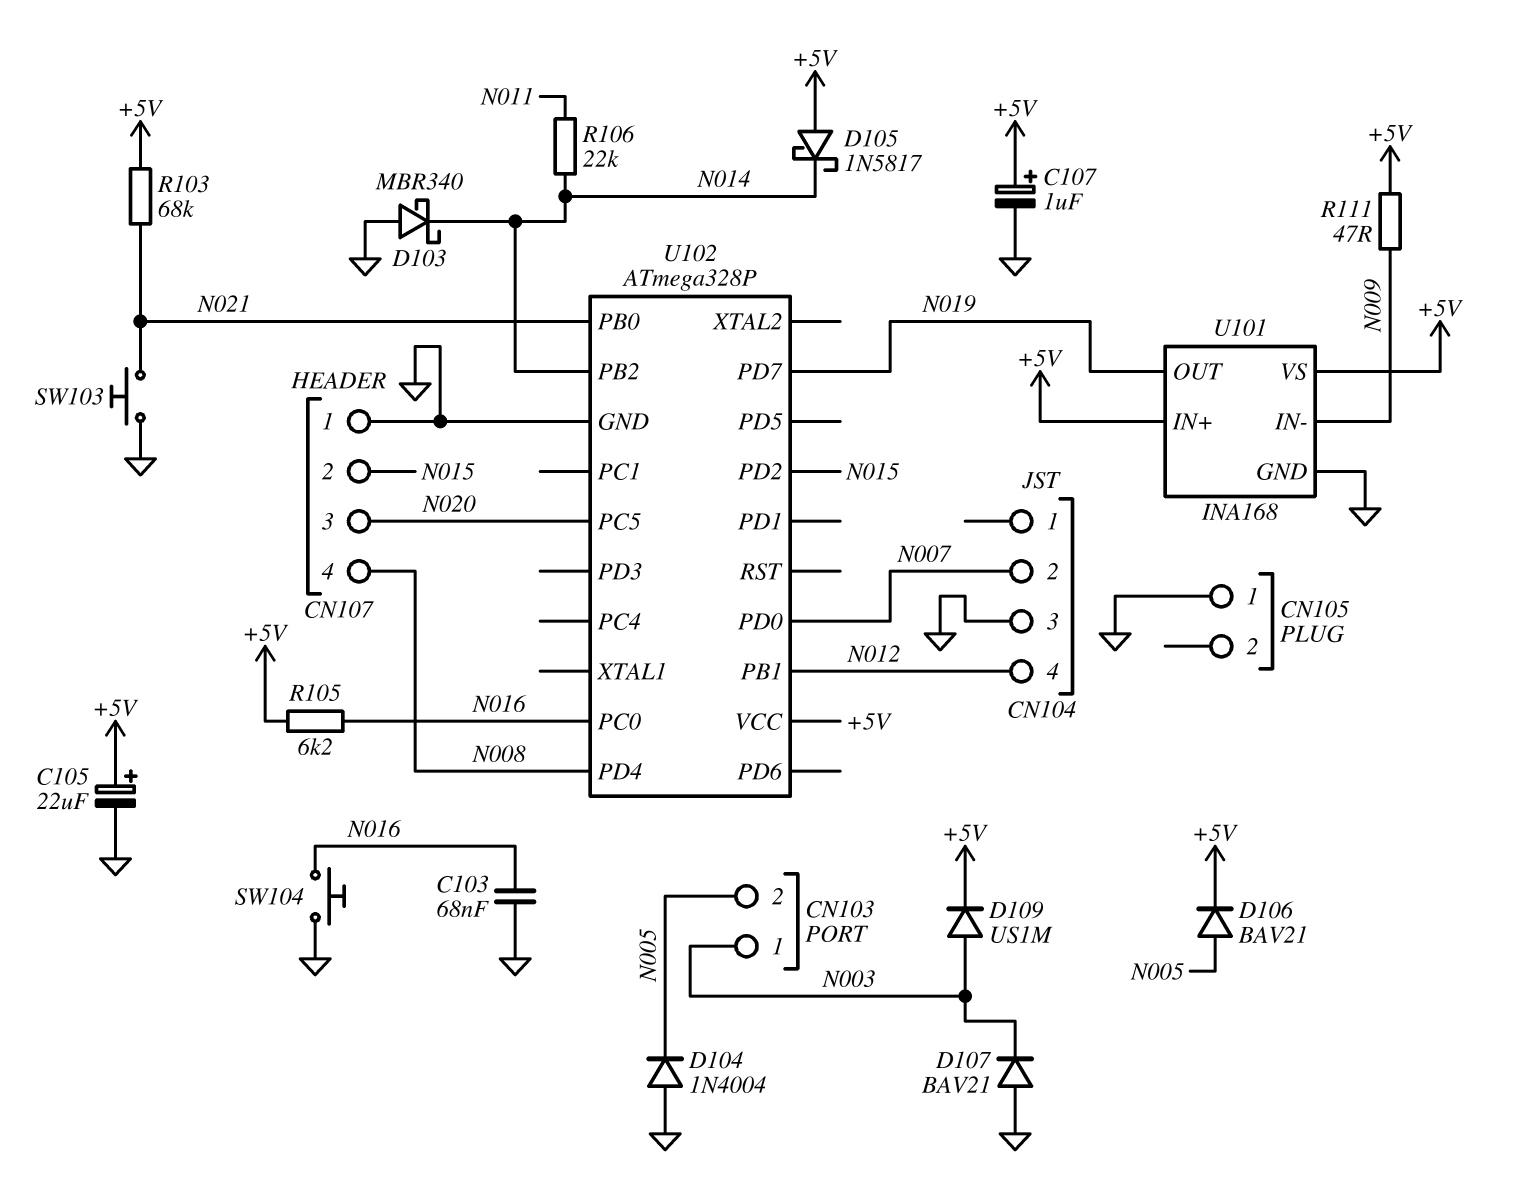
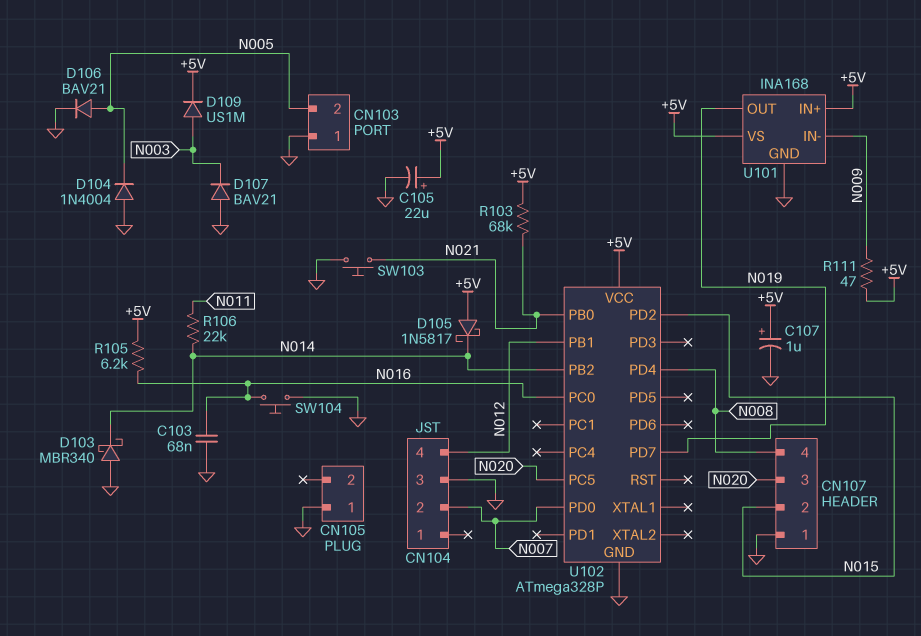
CN103 pin 1: N003 -> GND
D106: diode BAV21 (A N005, K +5V) -> diode BAV21 (A N005, K GND)

